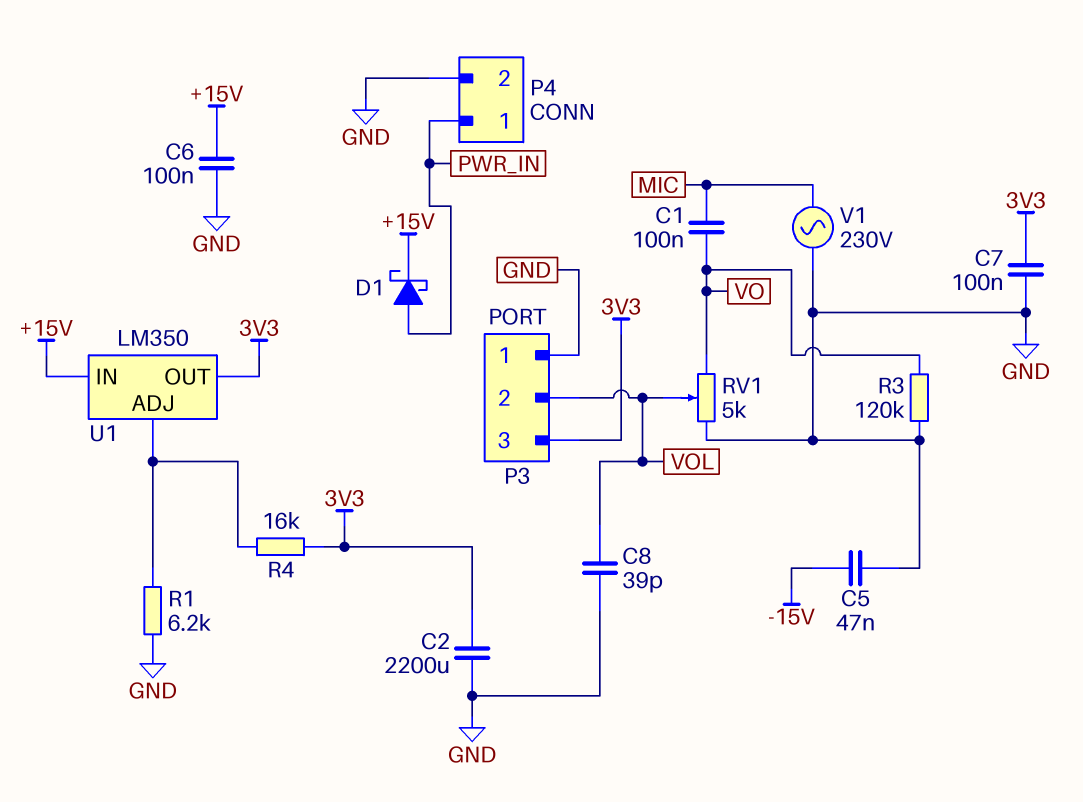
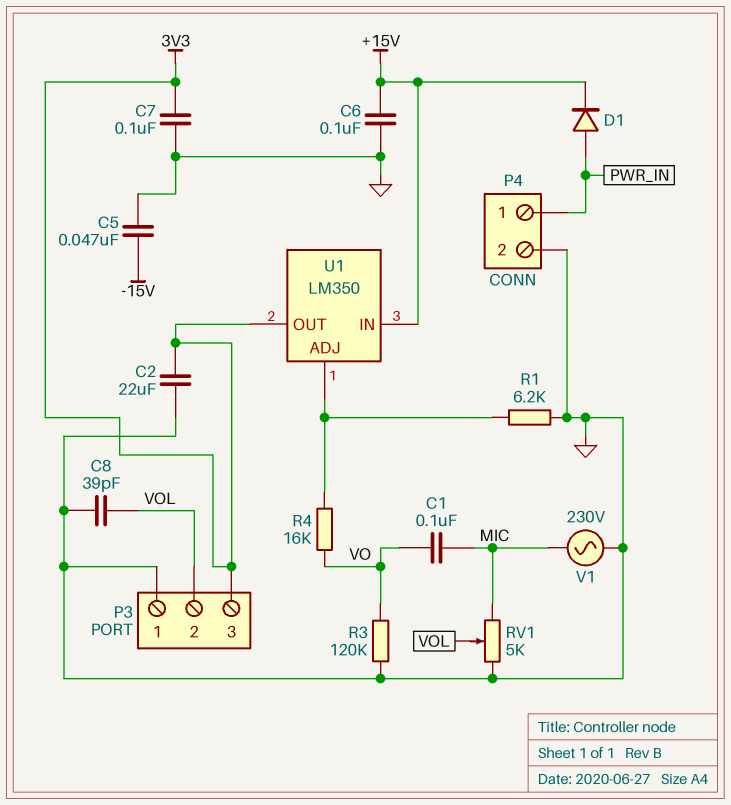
C2: 2200uF (3V3, GND) -> 22uF (3V3, GND)
D1: schottky (A PWR_IN, K +15V) -> diode (A PWR_IN, K +15V)
R4: 16k (3V3, U1/ADJ) -> 16k (U1/ADJ, VO)
RV1: 5k (GND, VO, wiper VOL) -> 5k (GND, MIC, wiper VOL)

